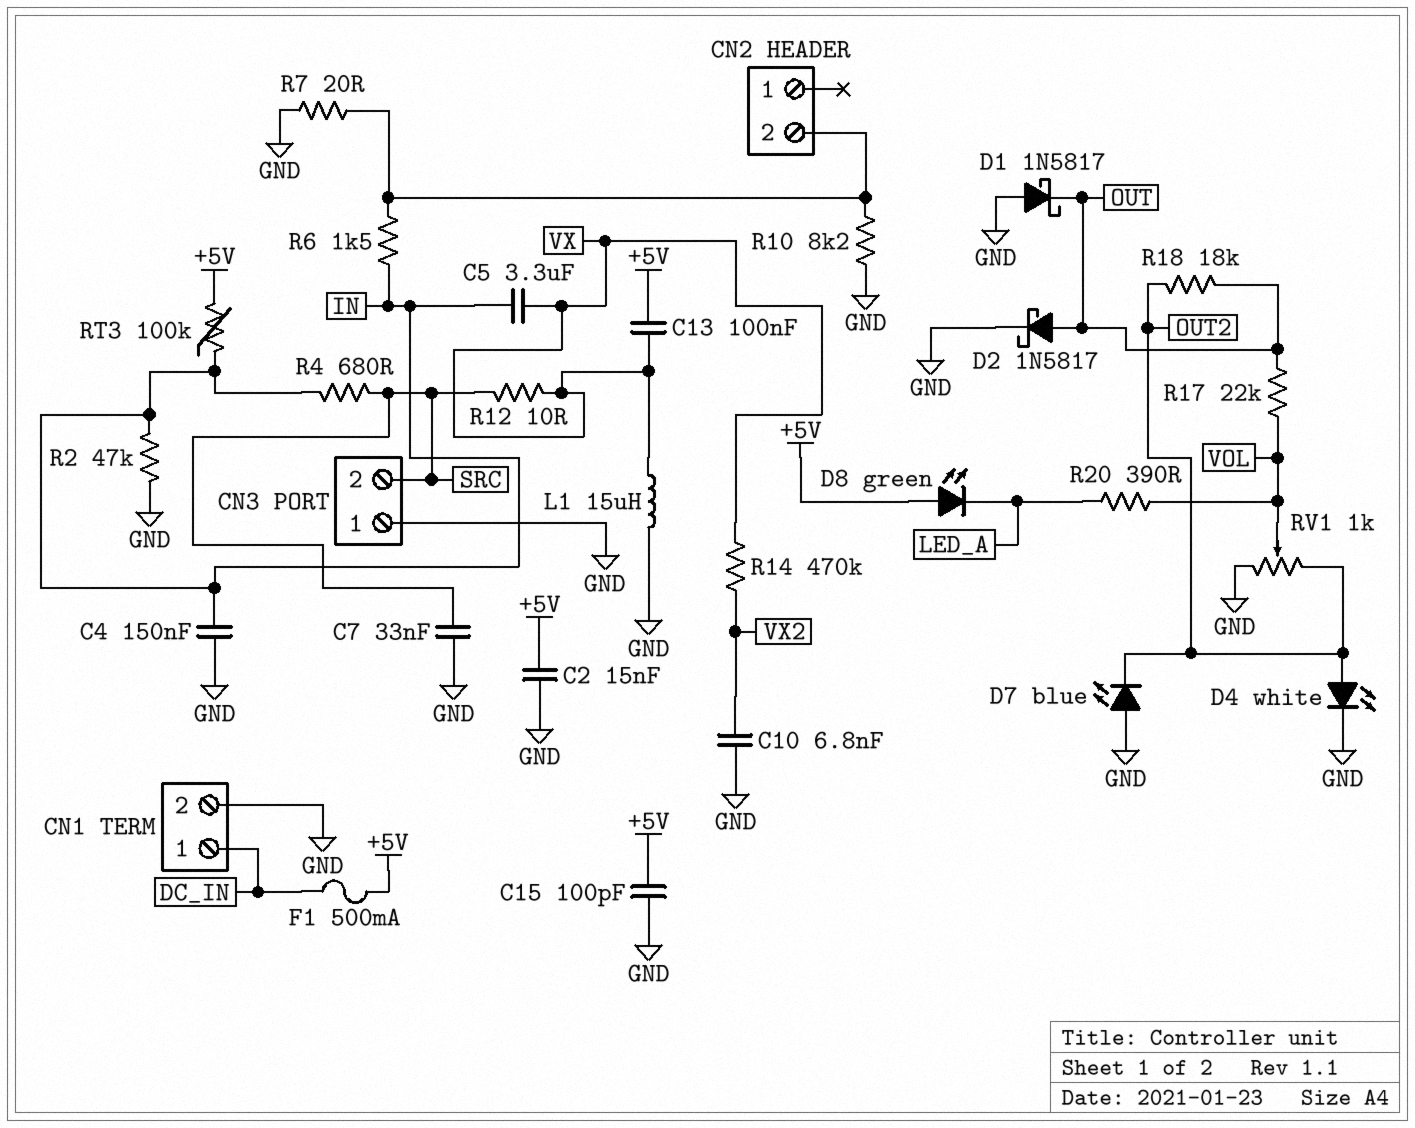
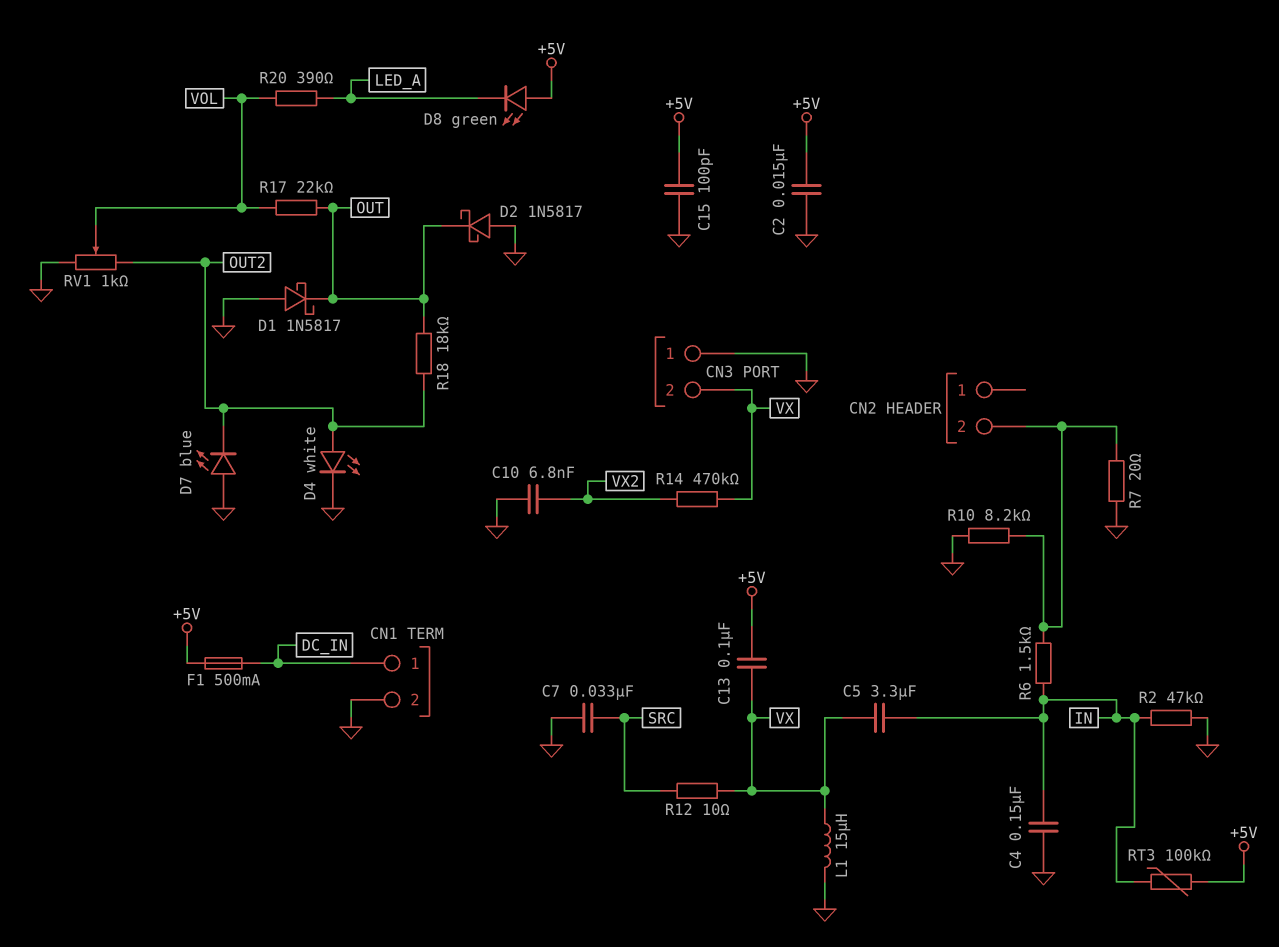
CN3 pin 2: SRC -> VX
D2: schottky 1N5817 (A OUT, K GND) -> schottky 1N5817 (A GND, K OUT)
R4: 680 (IN, SRC) -> none

